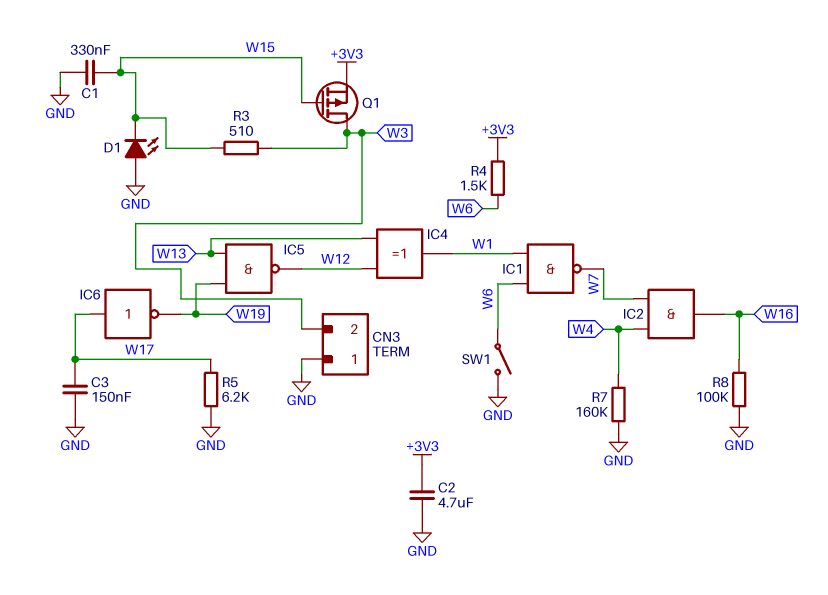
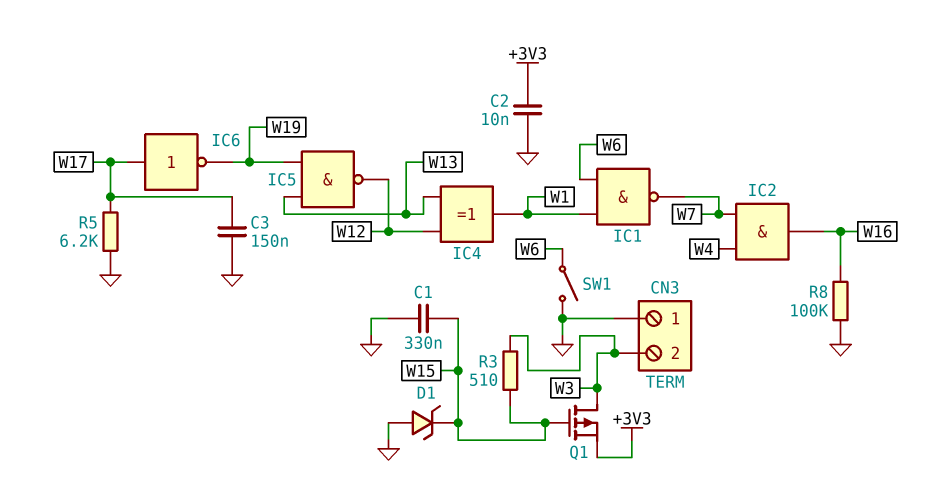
C2: 4.7uF (+3V3, GND) -> 10nF (+3V3, GND)
D1: LED (A GND, K W15) -> zener (A GND, K W15)
R4: 1.5k (+3V3, W6) -> none
R7: 160k (GND, W4) -> none

